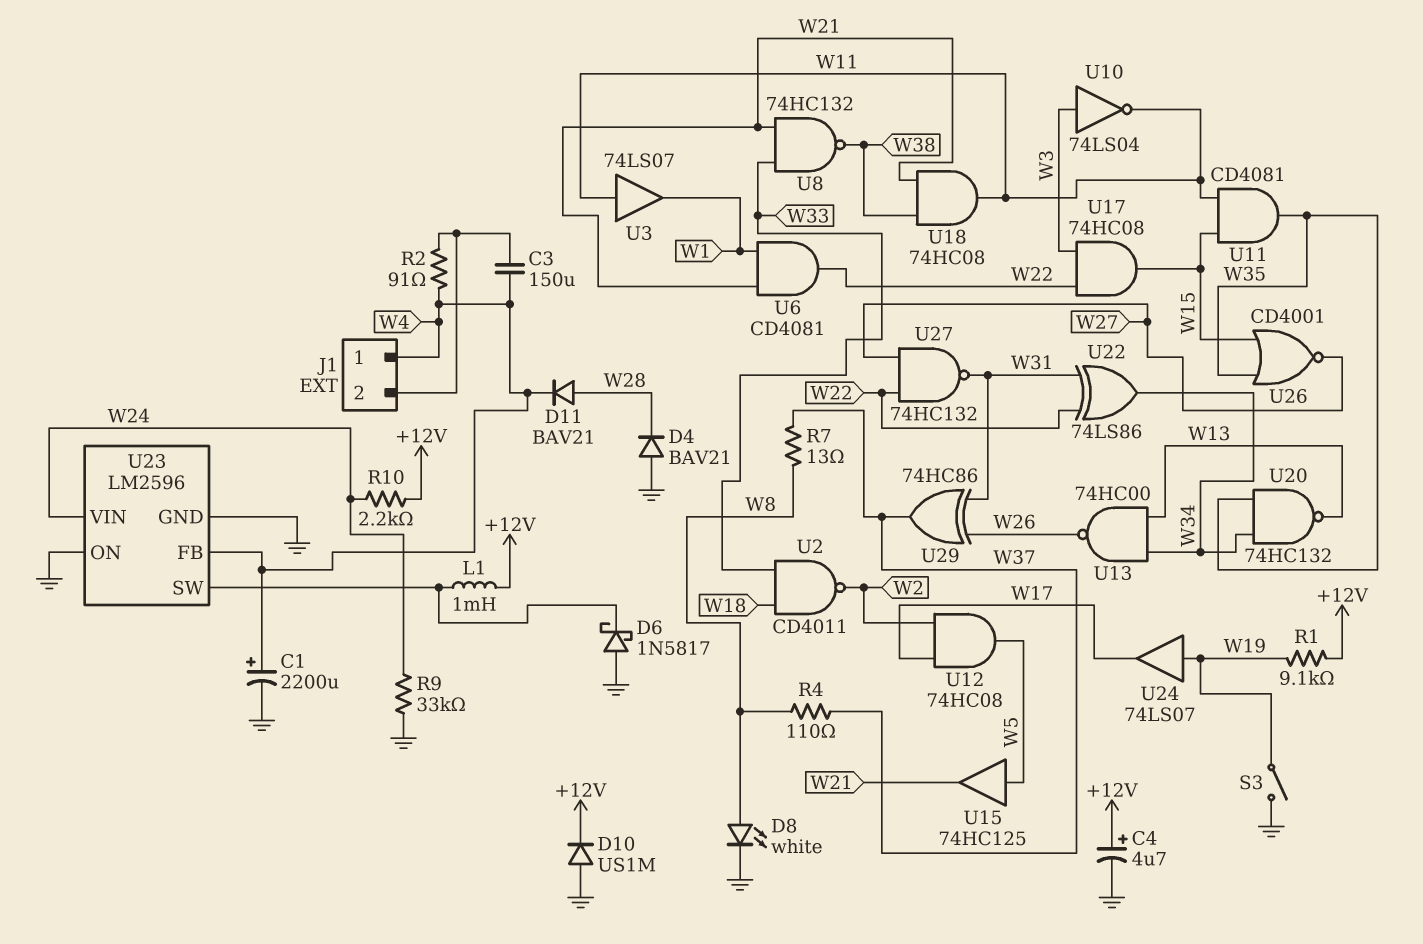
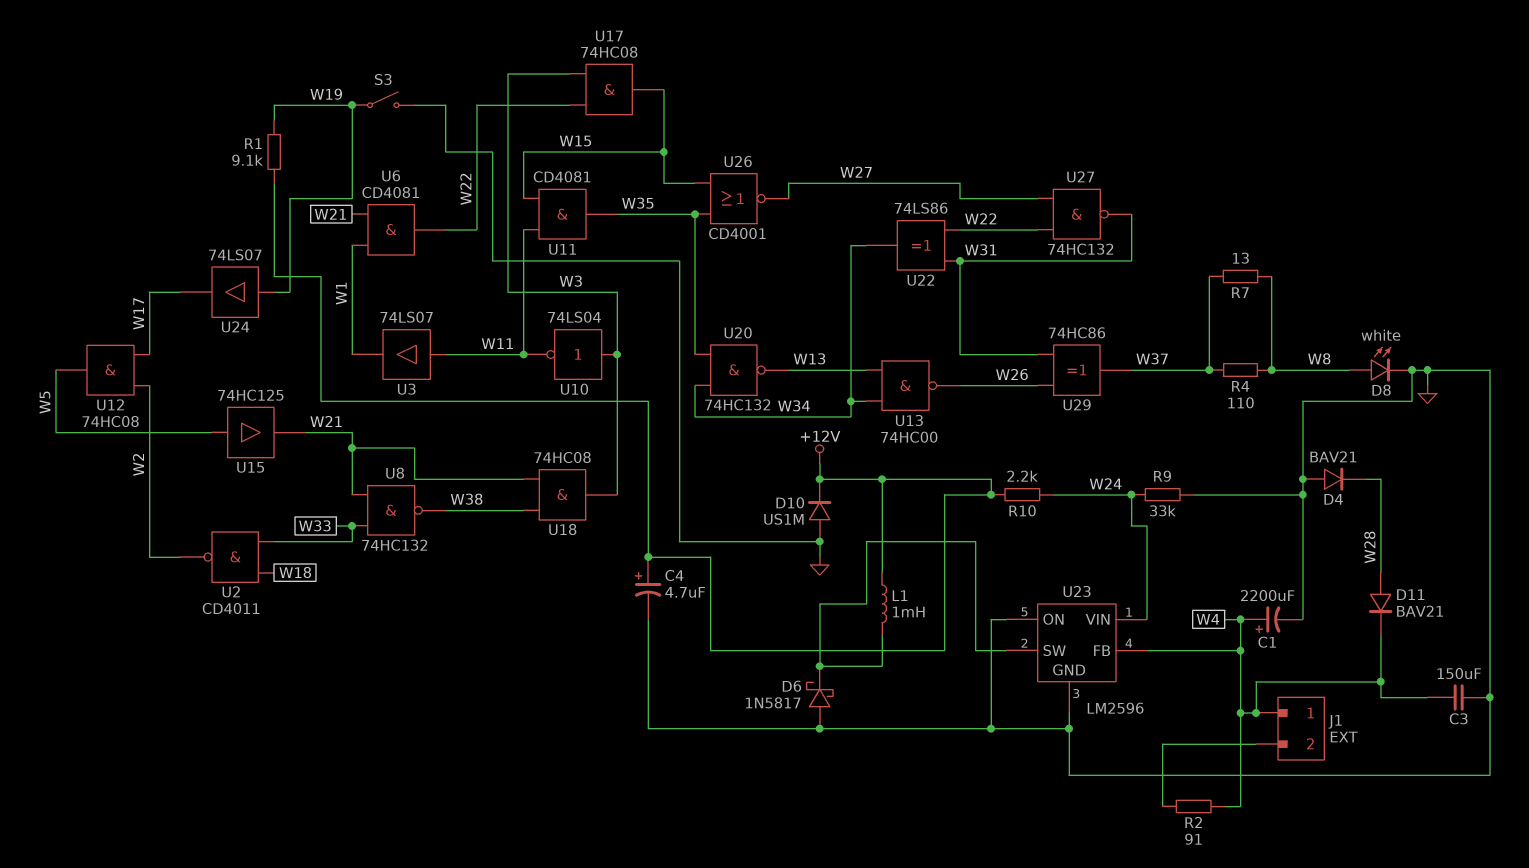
C3: 150uF (J1/2, W4) -> 150uF (GND, W4)
U18: AND 74HC08 (in W21, in W38, out W11) -> AND 74HC08 (in W21, in W38, out W3)

